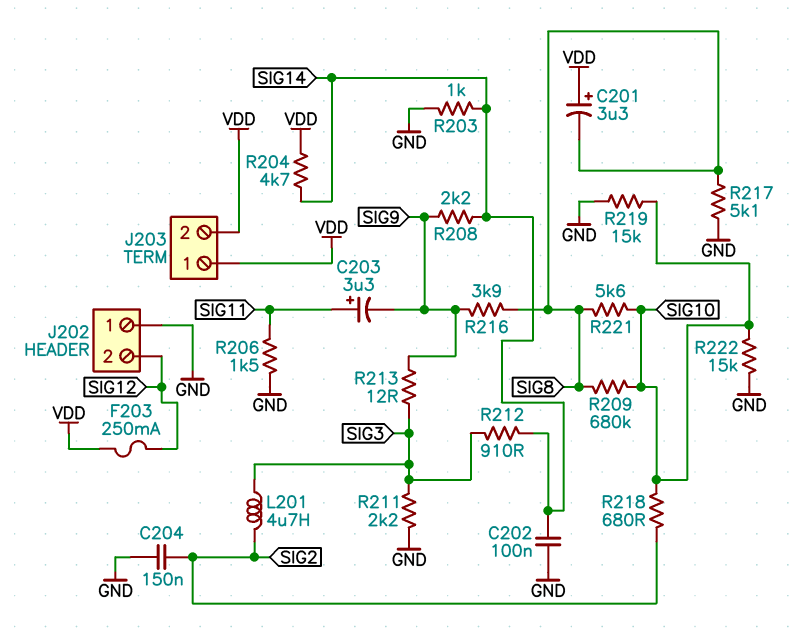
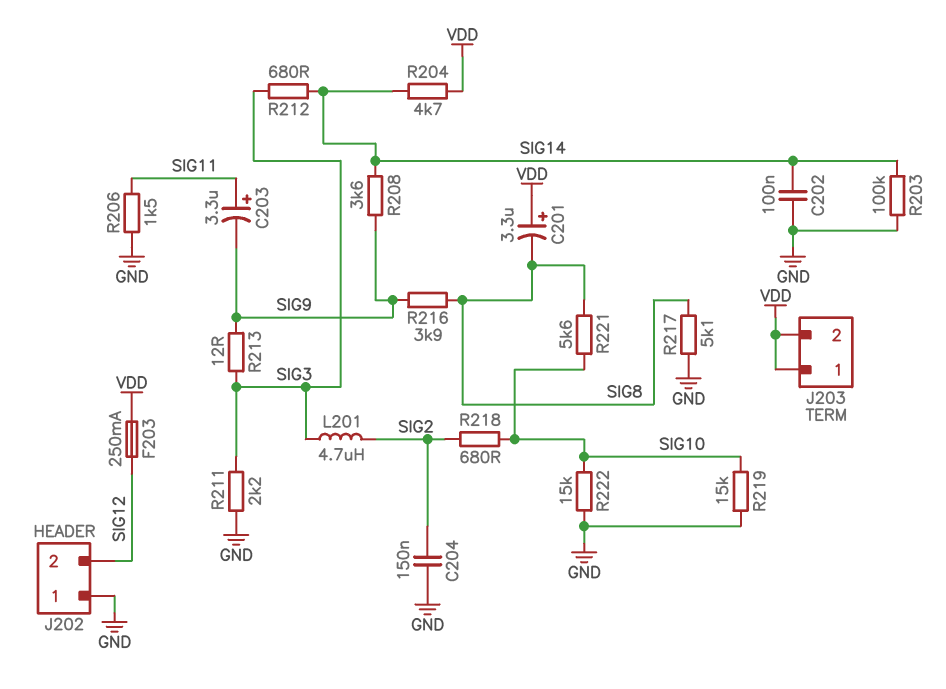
R203: 1k (GND, SIG14) -> 100k (GND, SIG14)
R208: 2.2k (SIG9, SIG14) -> 3.6k (SIG9, SIG14)
R209: 680k (SIG8, SIG10) -> none
R212: 910 (SIG3, SIG14) -> 680 (SIG3, SIG14)

